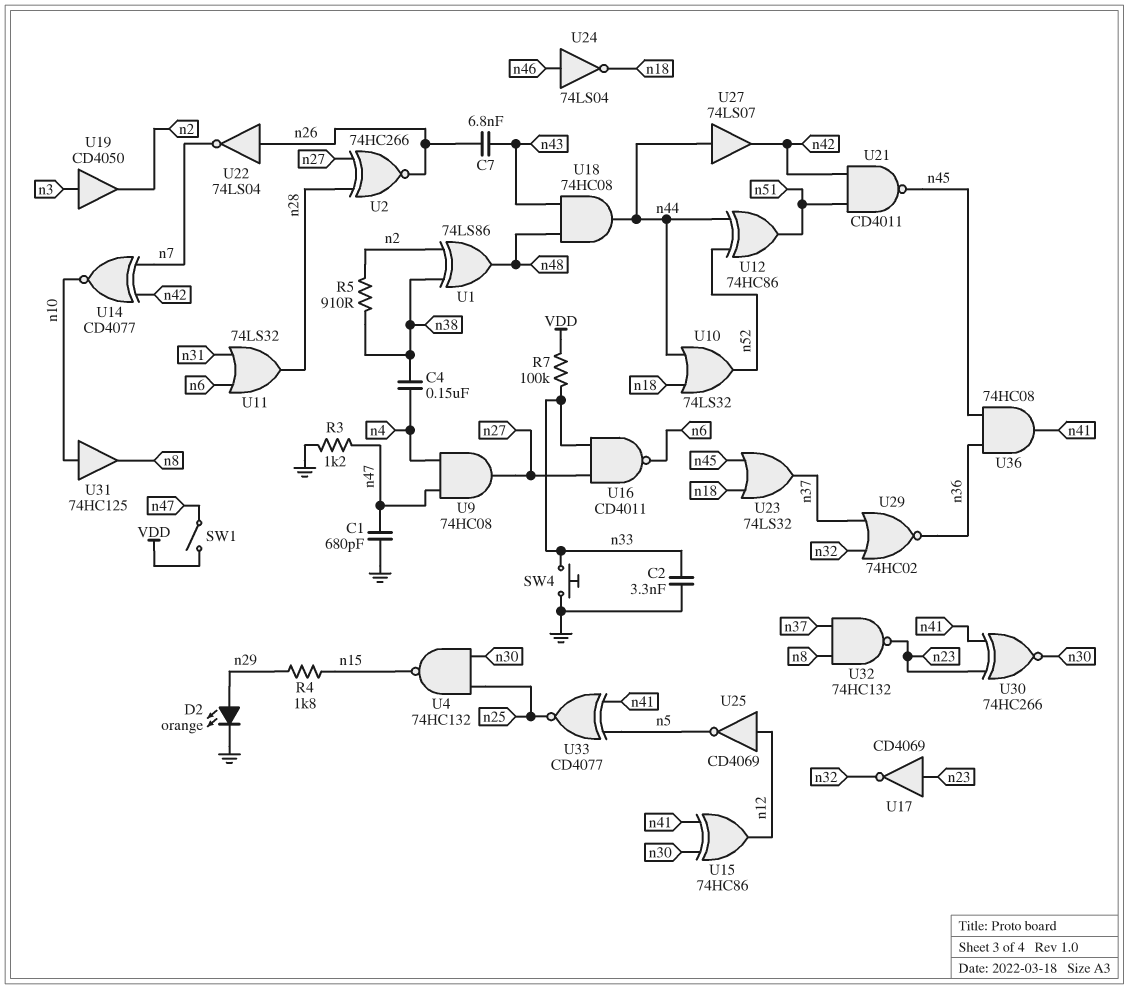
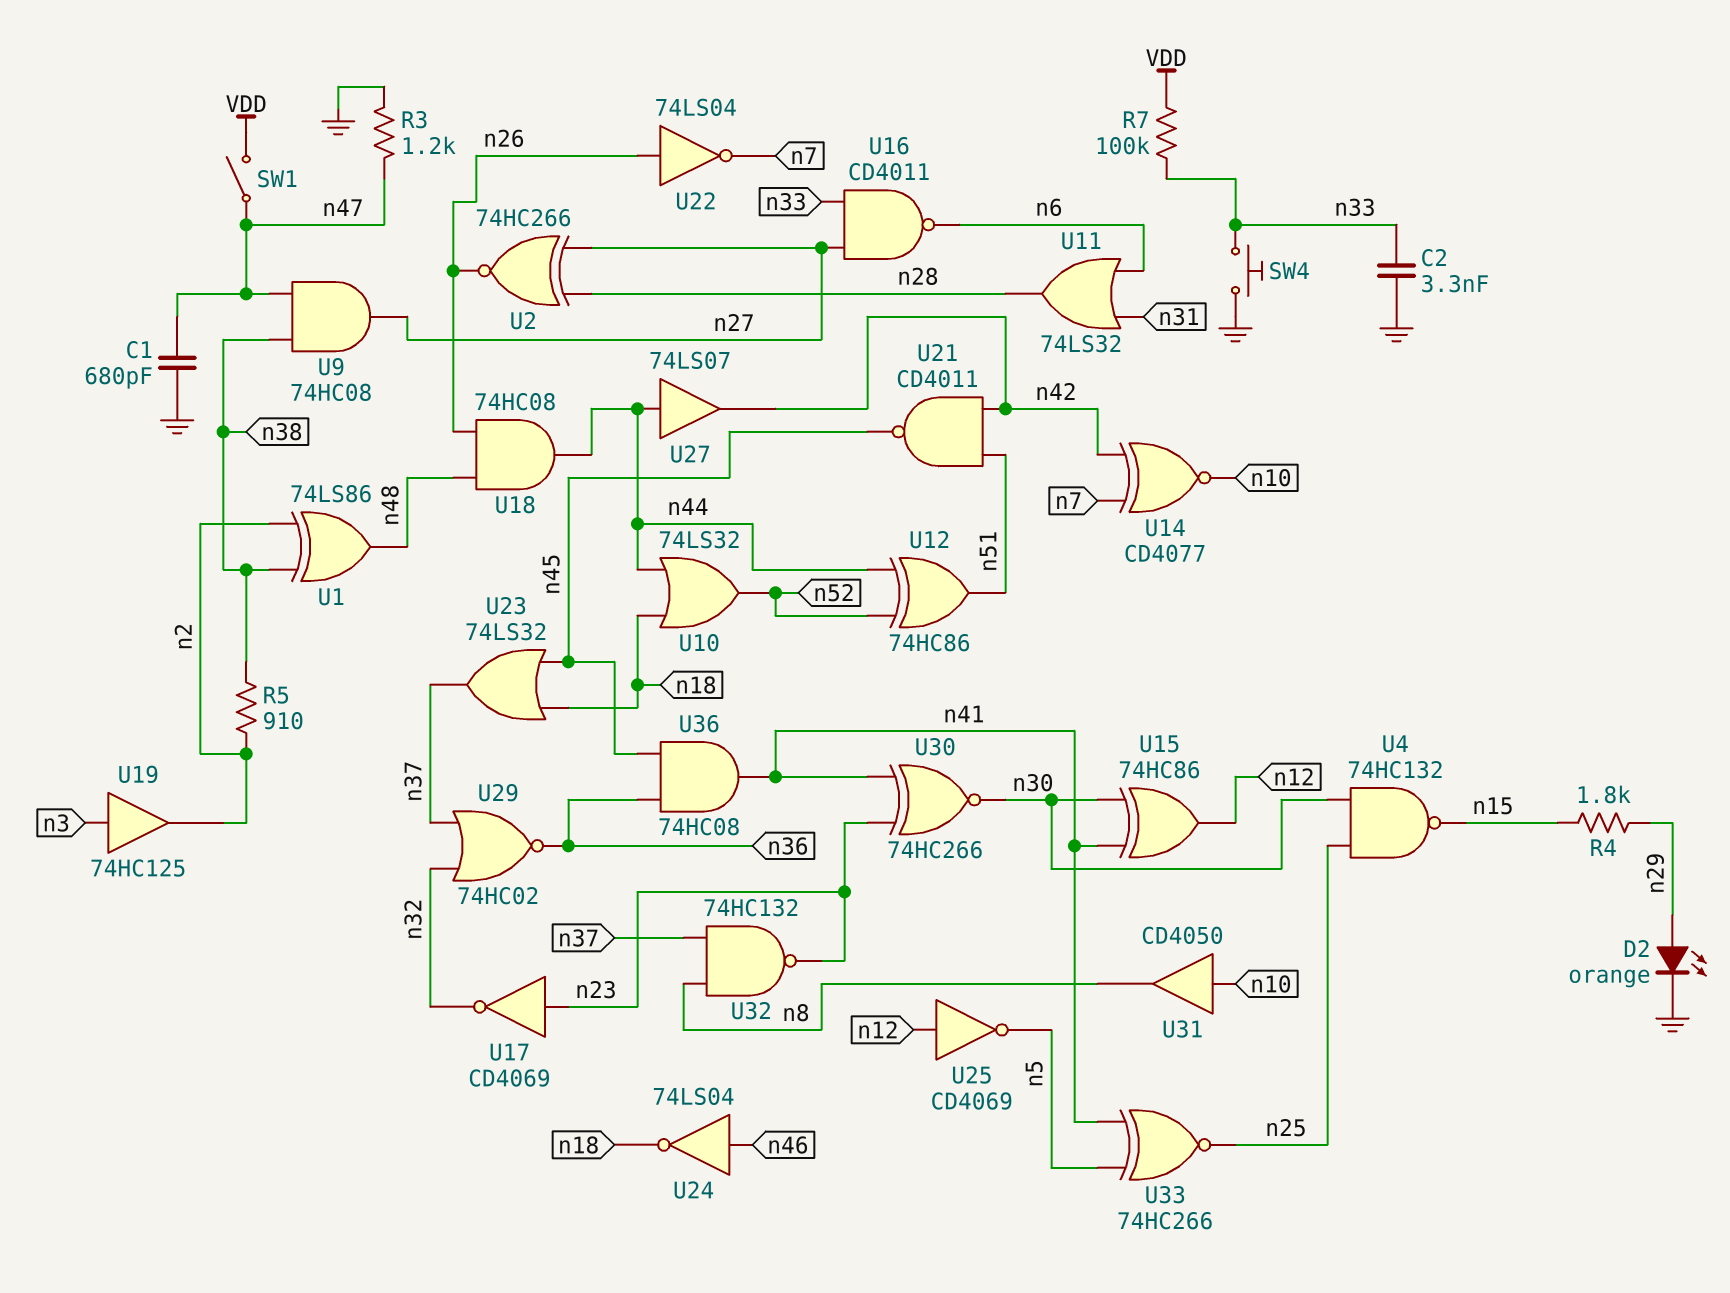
C4: 150nF (n4, n38) -> none
C7: 6.8nF (n26, n43) -> none
U9: AND 74HC08 (in n4, in n47, out n27) -> AND 74HC08 (in n38, in n47, out n27)
U18: AND 74HC08 (in n43, in n48, out n44) -> AND 74HC08 (in n26, in n48, out n44)
U19: buffer CD4050 (in n3, out n2) -> buffer 74HC125 (in n3, out n2)
U31: buffer 74HC125 (in n10, out n8) -> buffer CD4050 (in n10, out n8)
U33: XNOR CD4077 (in n5, in n41, out n25) -> XNOR 74HC266 (in n5, in n41, out n25)

